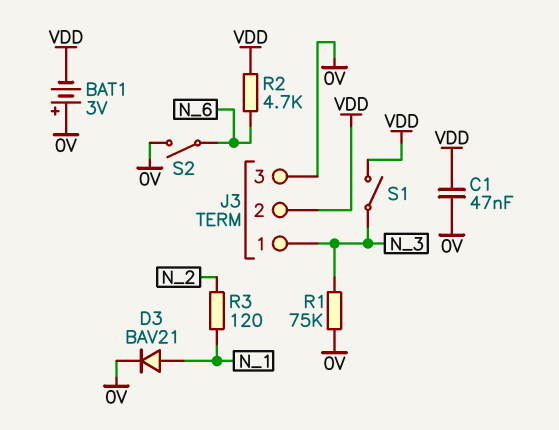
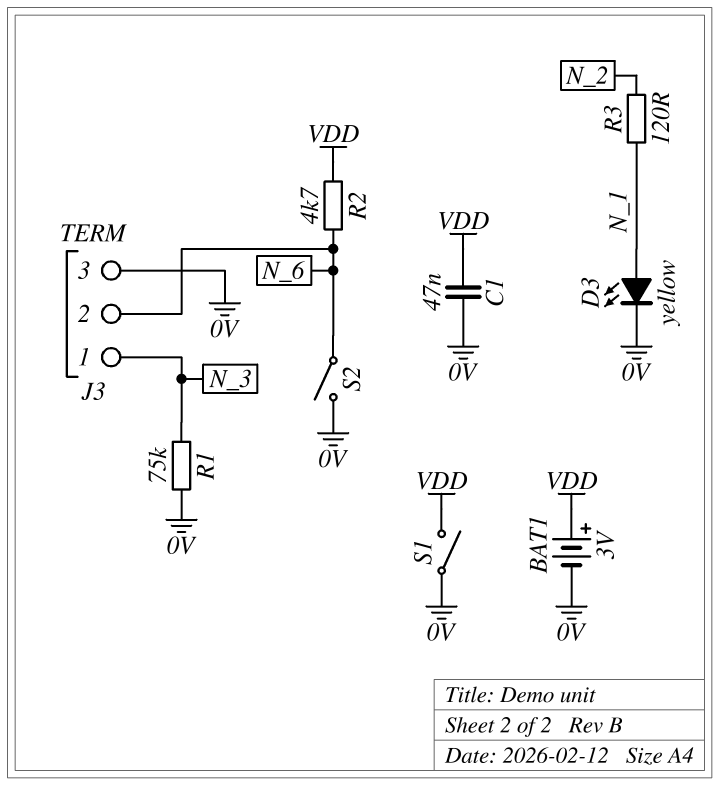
BAT1: 3V (plus 0V, minus VDD) -> 3V (plus VDD, minus 0V)
D3: diode BAV21 (A N_1, K 0V) -> LED yellow (A N_1, K 0V)
J3 pin 2: VDD -> N_6
S1: switch (N_3, VDD) -> switch (0V, VDD)

